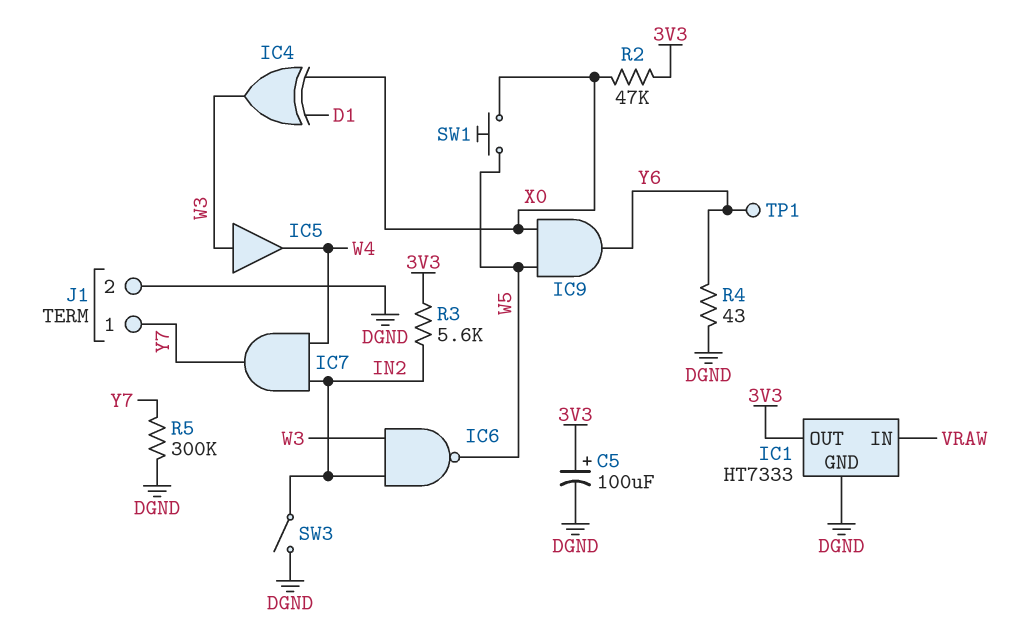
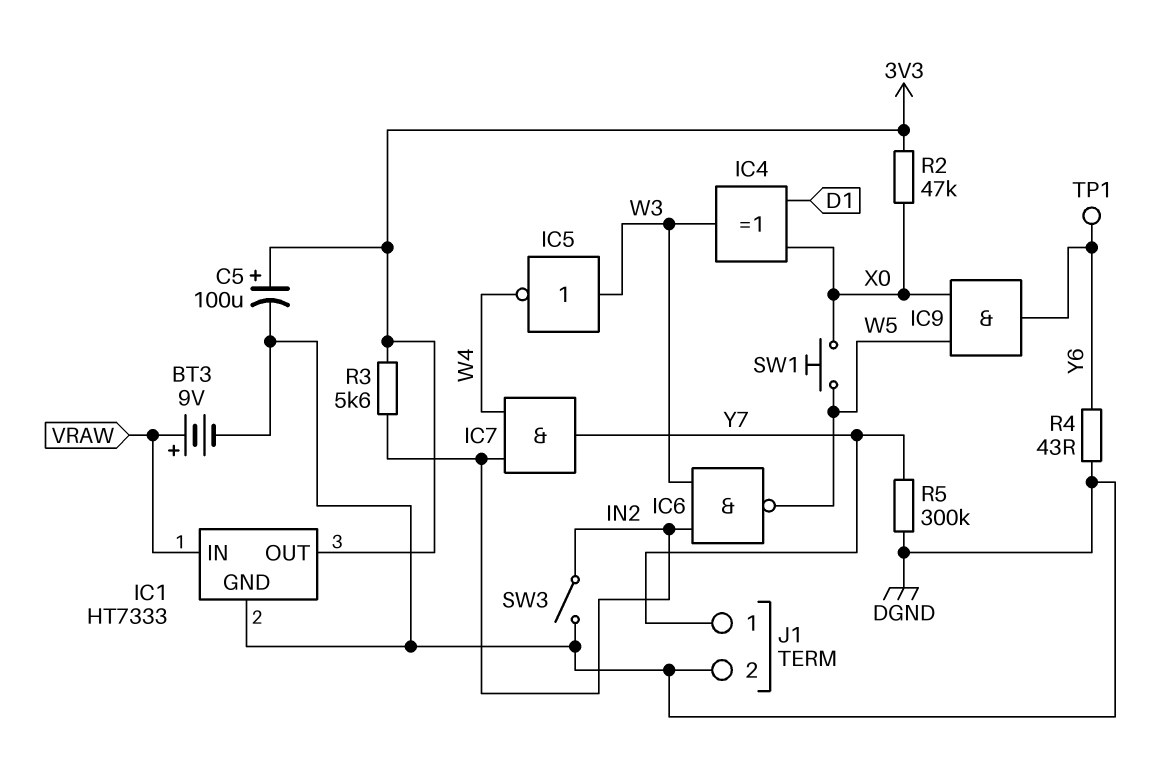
BT3: none -> 9V (plus VRAW, minus DGND)
IC5: buffer (in W3, out W4) -> NOT (in W3, out W4)

